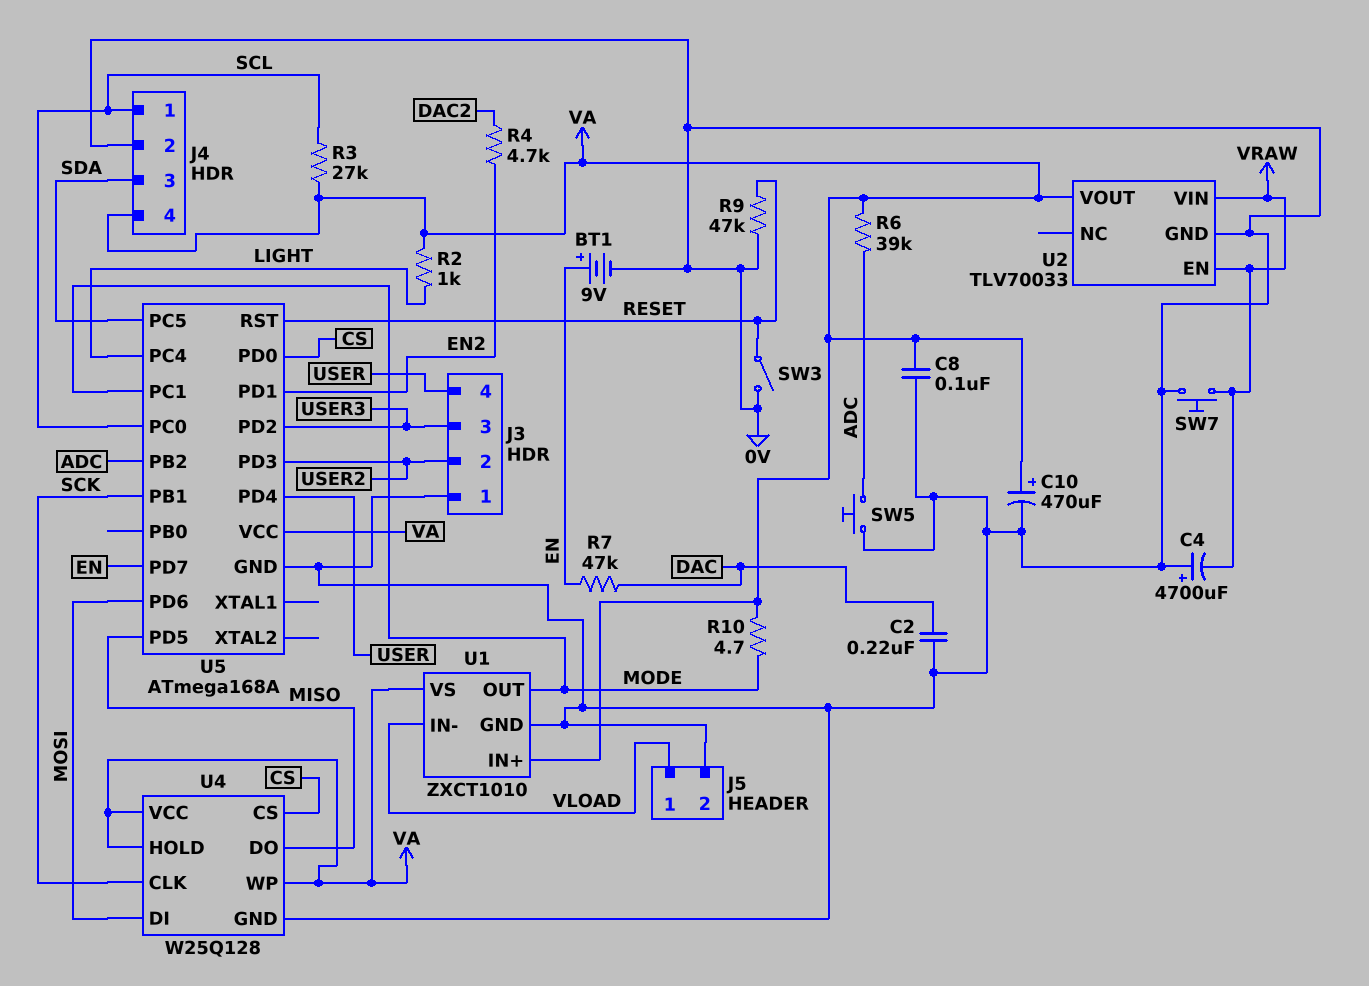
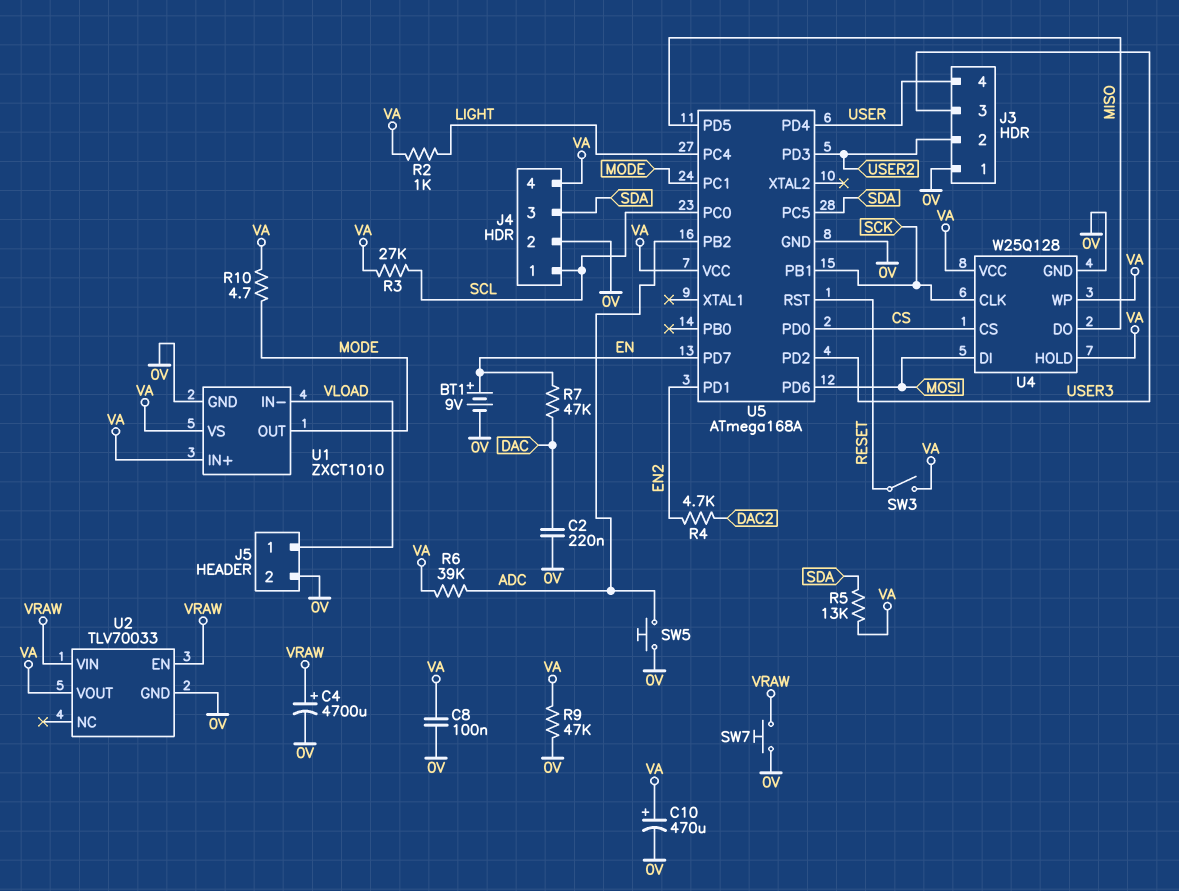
C4: 4700uF (plus 0V, minus VRAW) -> 4700uF (plus VRAW, minus 0V)
R5: none -> 13k (SDA, VA)
R9: 47k (0V, RESET) -> 47k (0V, VA)
SW3: switch (0V, RESET) -> switch (RESET, VA)

